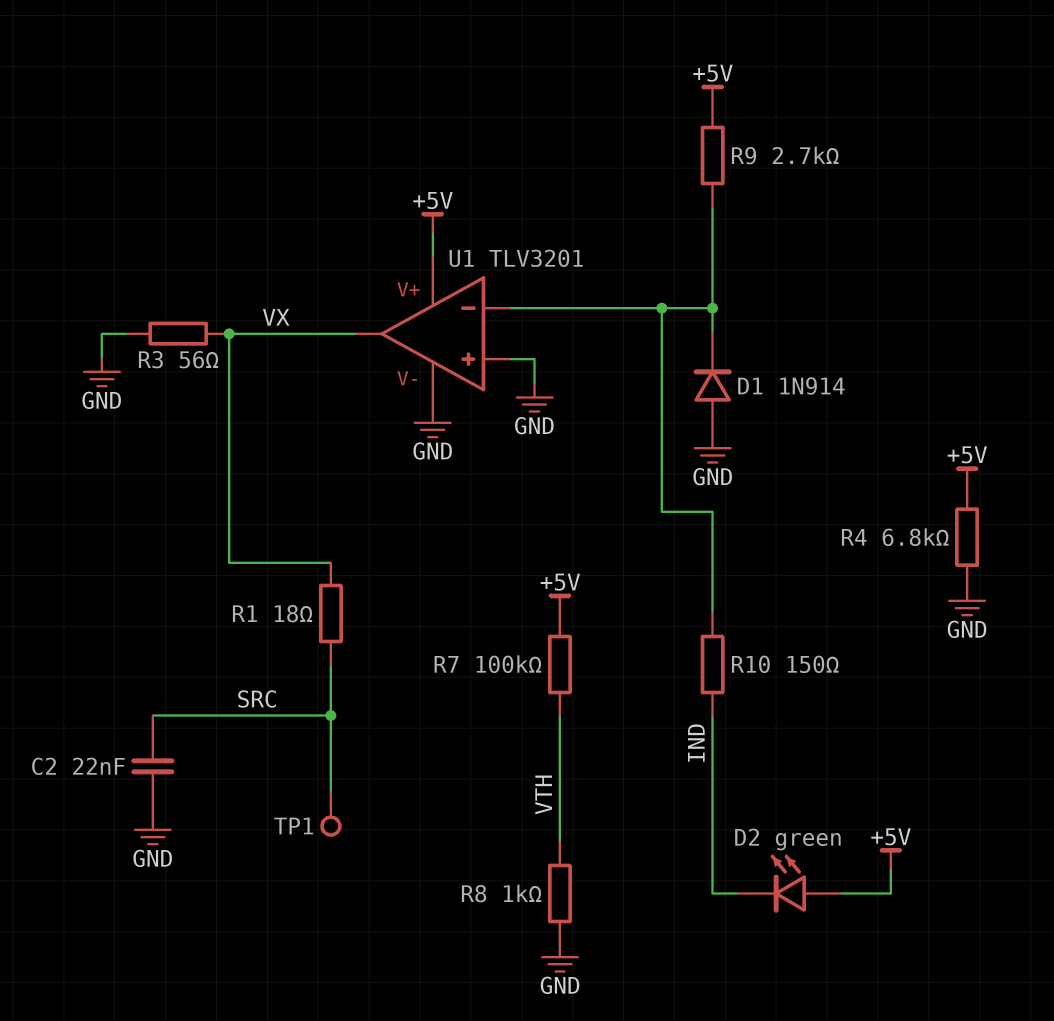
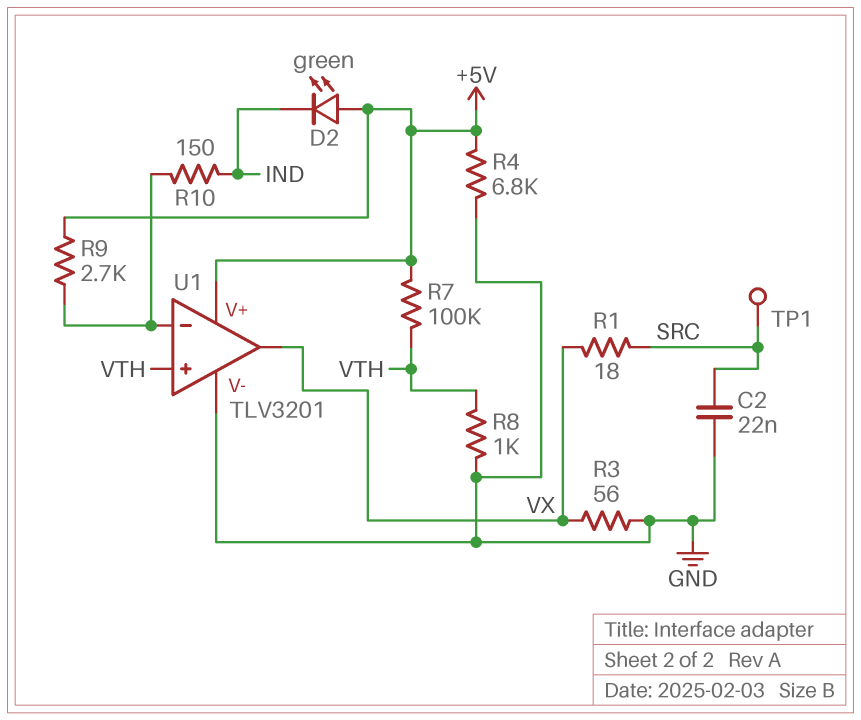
D1: diode 1N914 (A GND, K U1/in-) -> none
U1 pin in+: GND -> VTH

